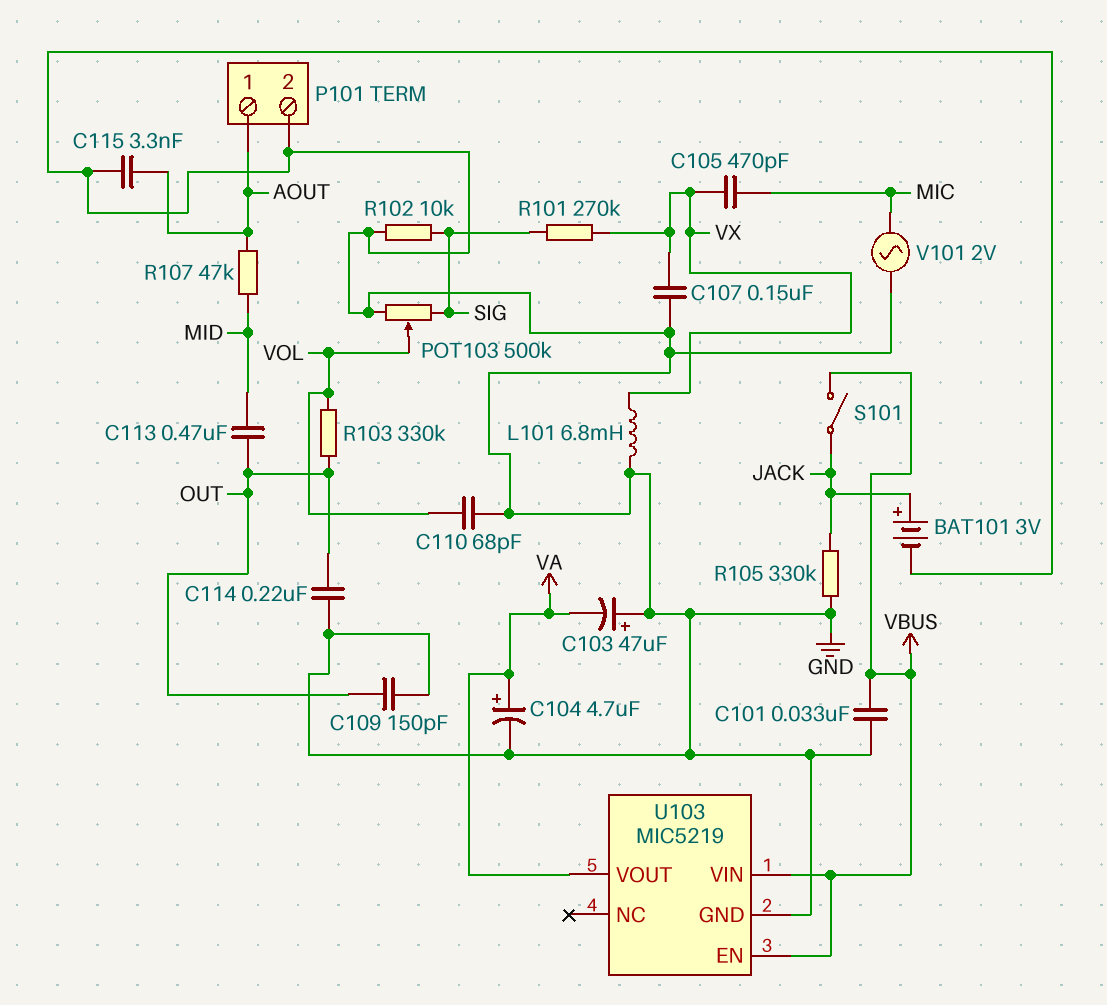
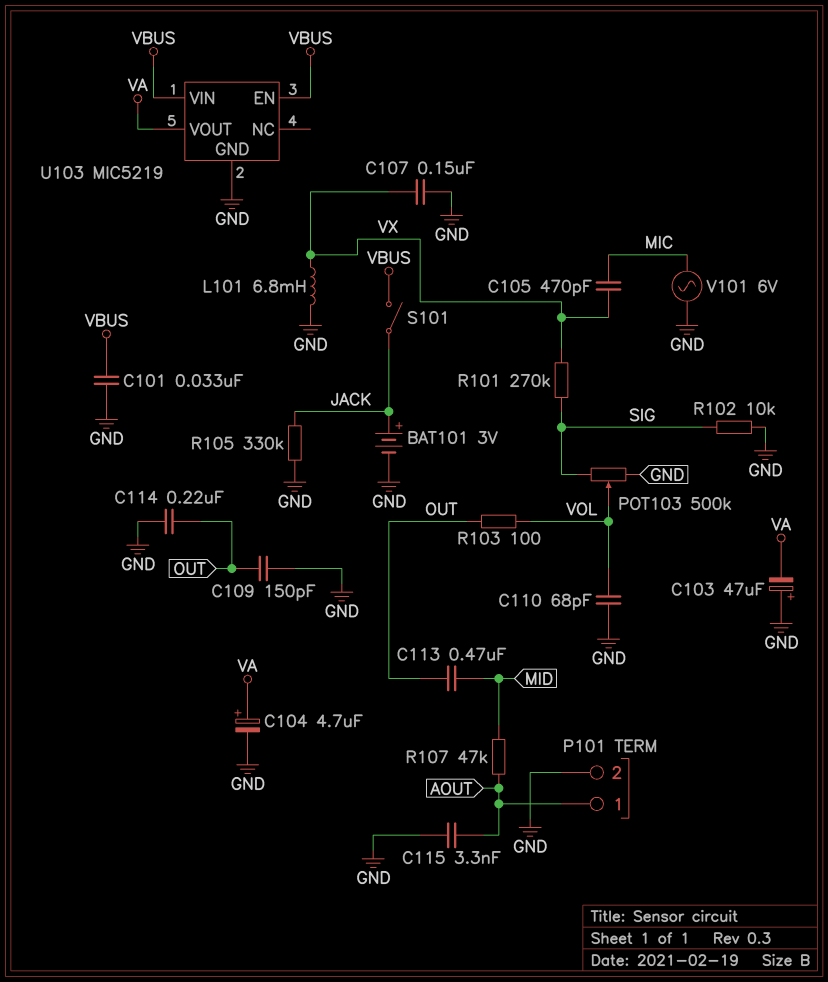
R103: 330k (OUT, VOL) -> 100 (OUT, VOL)
V101: AC 2V (GND, MIC) -> AC 6V (GND, MIC)

